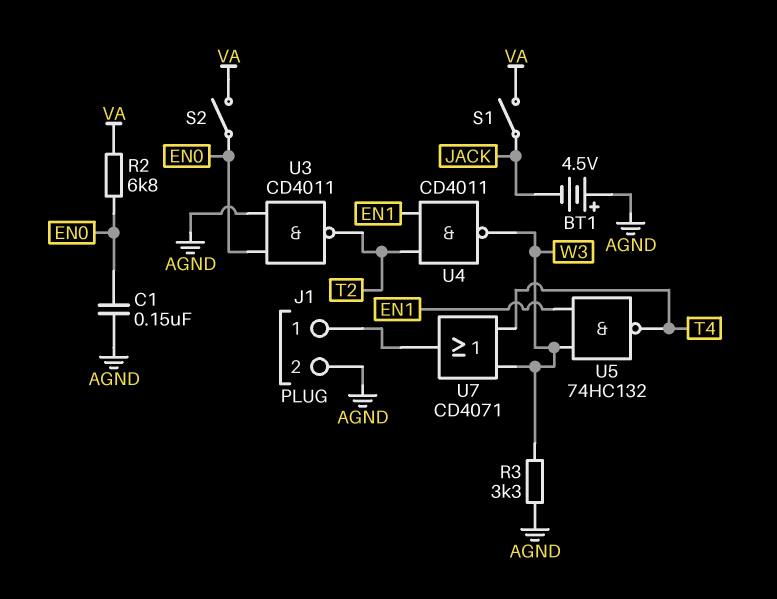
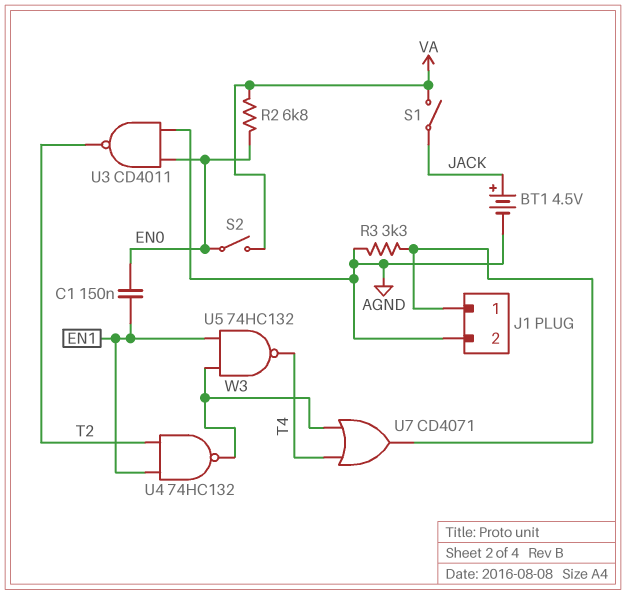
BT1: 4.5V (plus AGND, minus JACK) -> 4.5V (plus JACK, minus AGND)
C1: 150nF (AGND, EN0) -> 150nF (EN0, EN1)
R3: 3.3k (AGND, W3) -> 3.3k (AGND, J1/1)
U4: NAND CD4011 (in EN1, in T2, out W3) -> NAND 74HC132 (in EN1, in T2, out W3)

